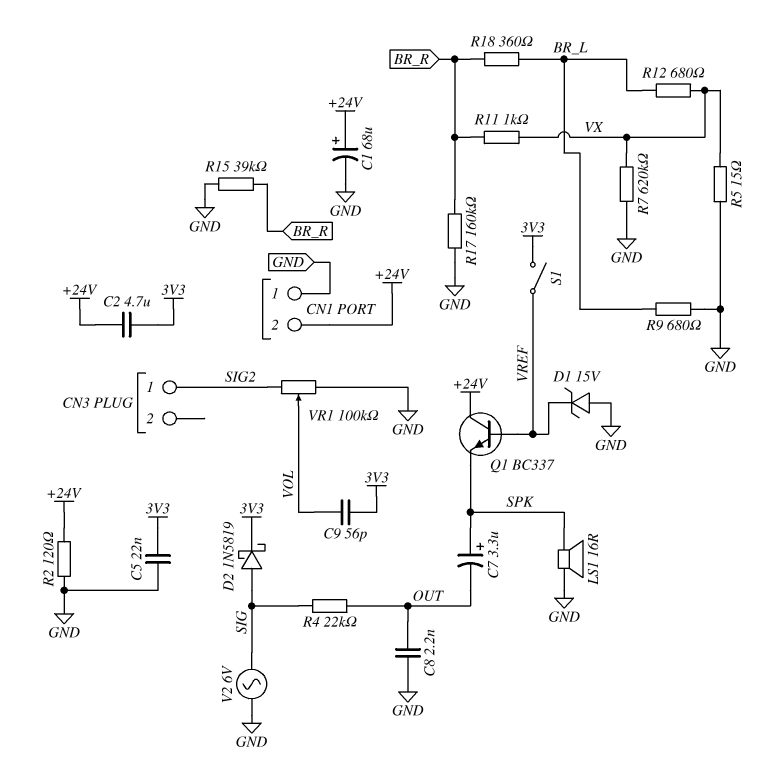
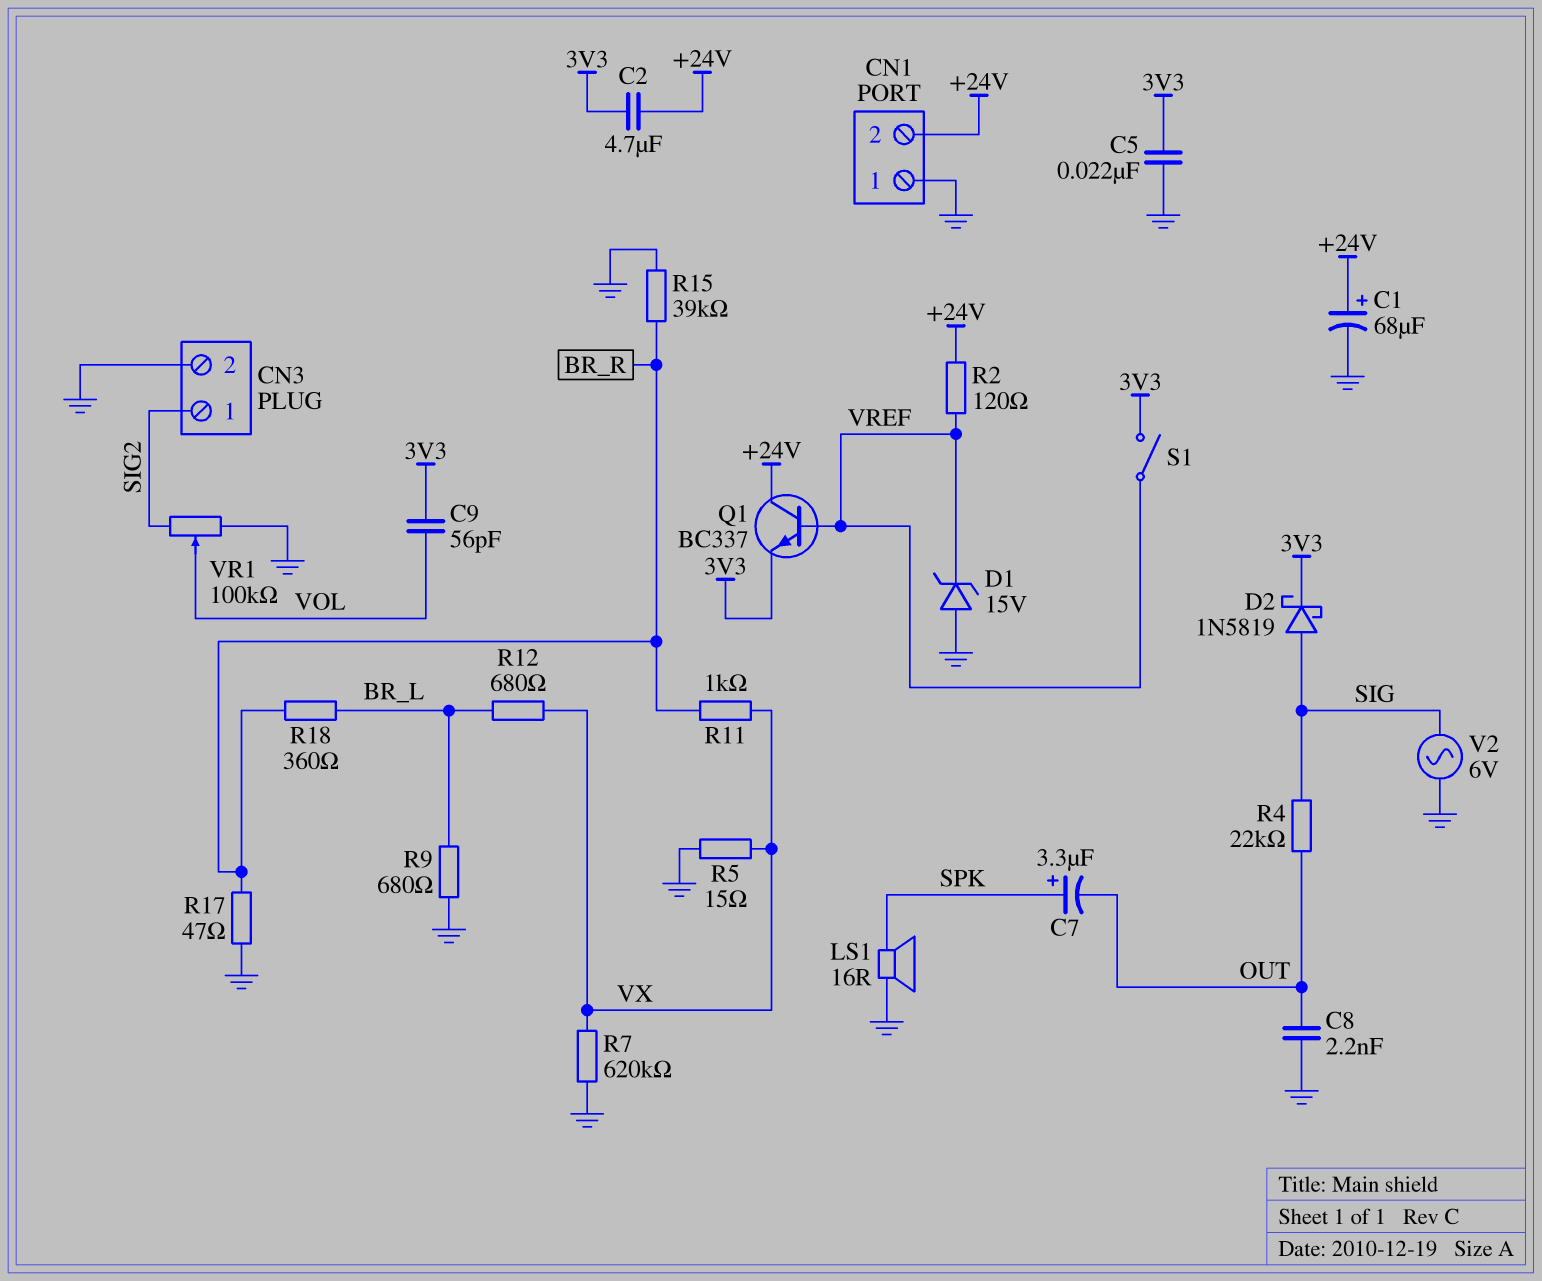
CN3 pin 2: none -> GND
Q1: NPN BC337 (B VREF, C +24V, E SPK) -> NPN BC337 (B VREF, C +24V, E 3V3)
R2: 120 (+24V, GND) -> 120 (+24V, VREF)
R17: 160k (BR_R, GND) -> 47 (BR_R, GND)

